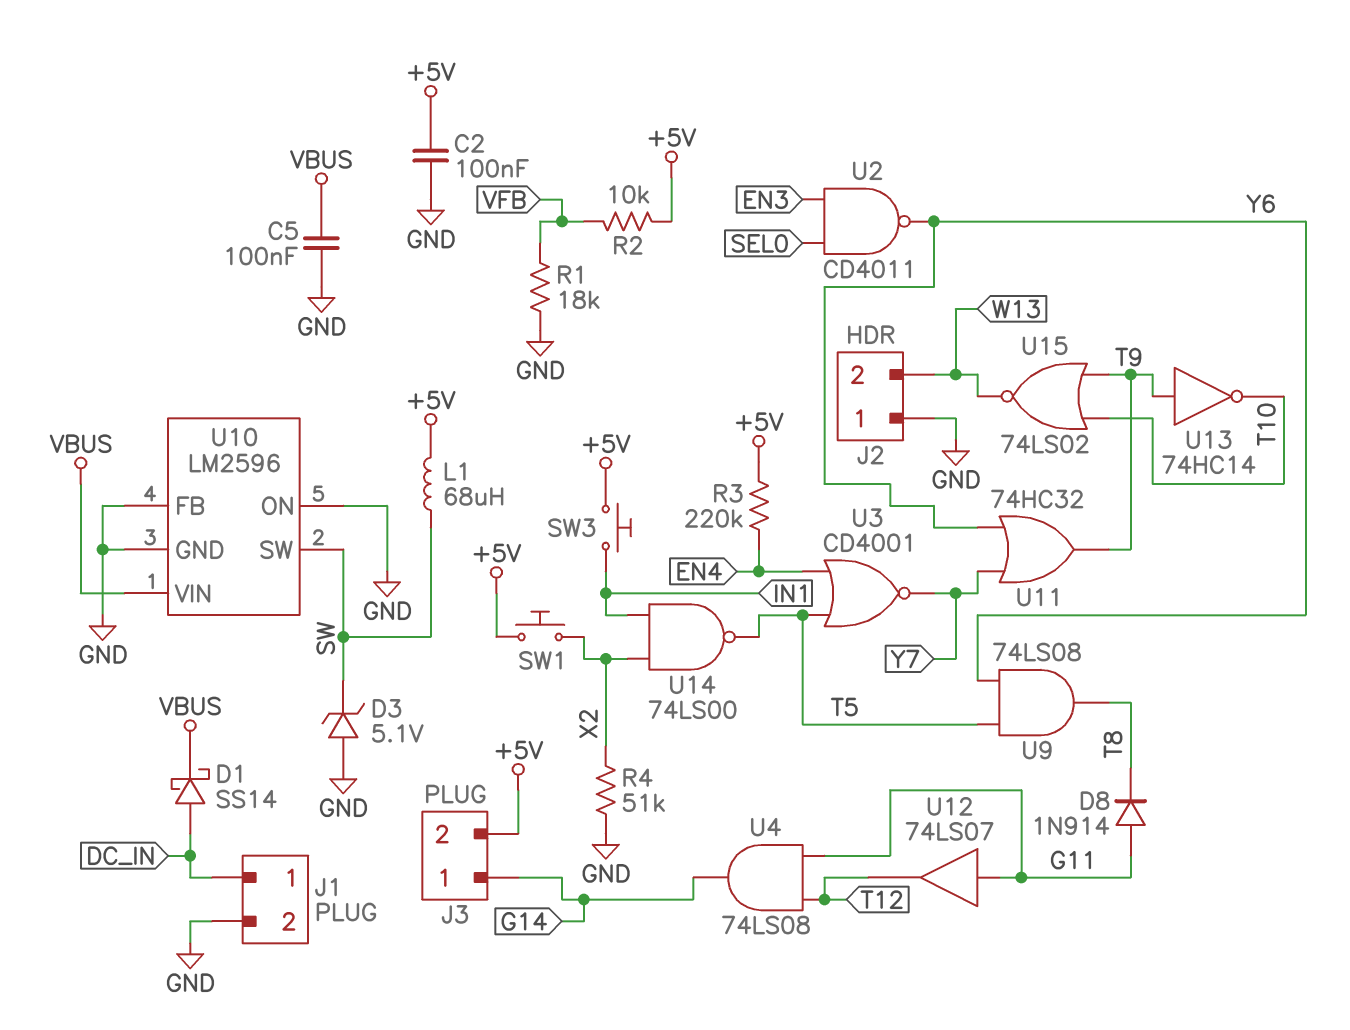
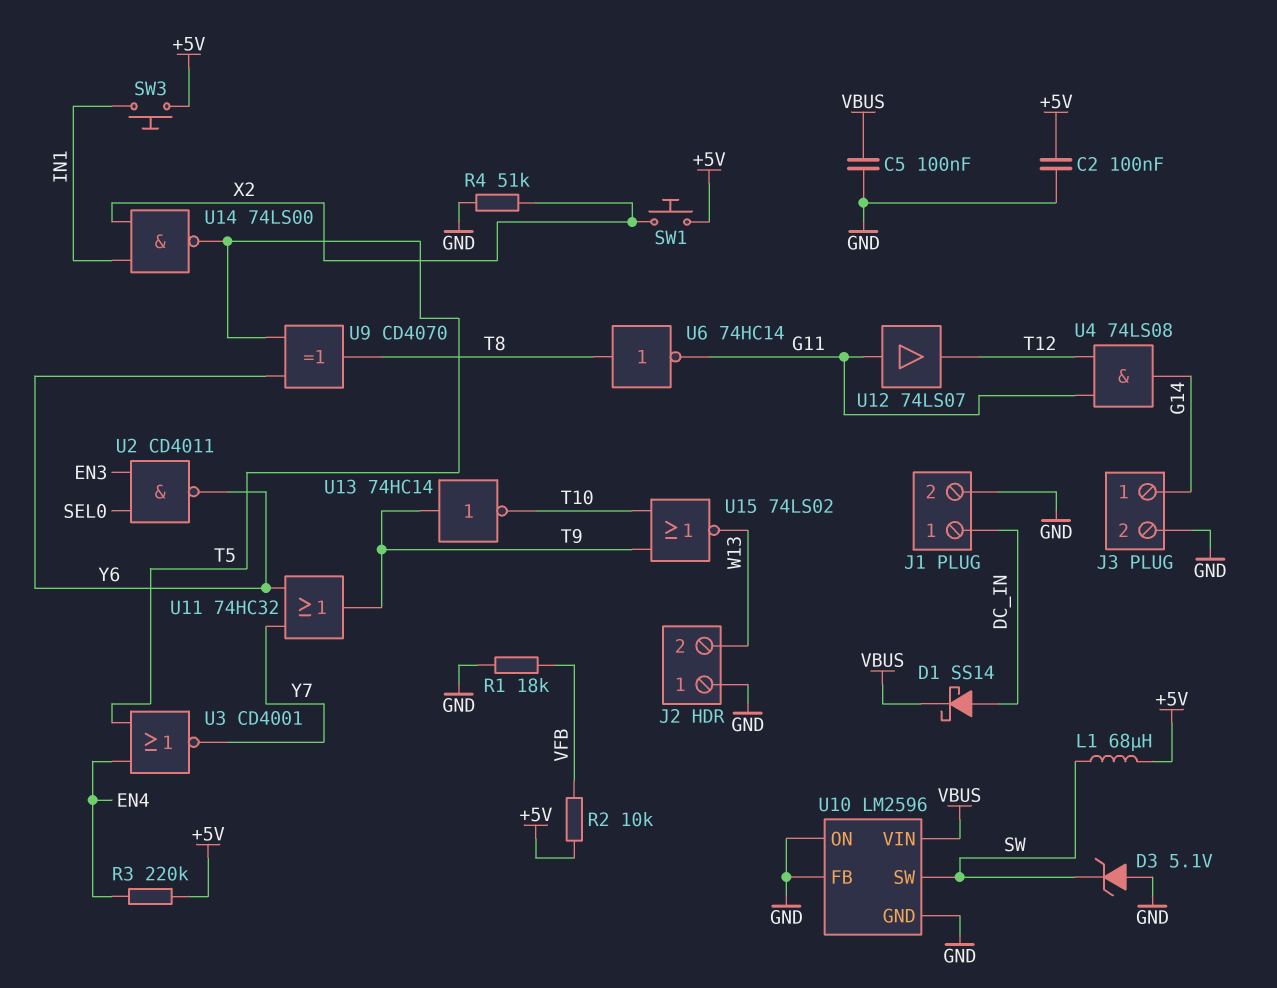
D8: diode 1N914 (A G11, K T8) -> none
J3 pin 2: +5V -> GND
U6: none -> NOT 74HC14 (in T8, out G11)
U9: AND 74LS08 (in T5, in Y6, out T8) -> XOR CD4070 (in T5, in Y6, out T8)

